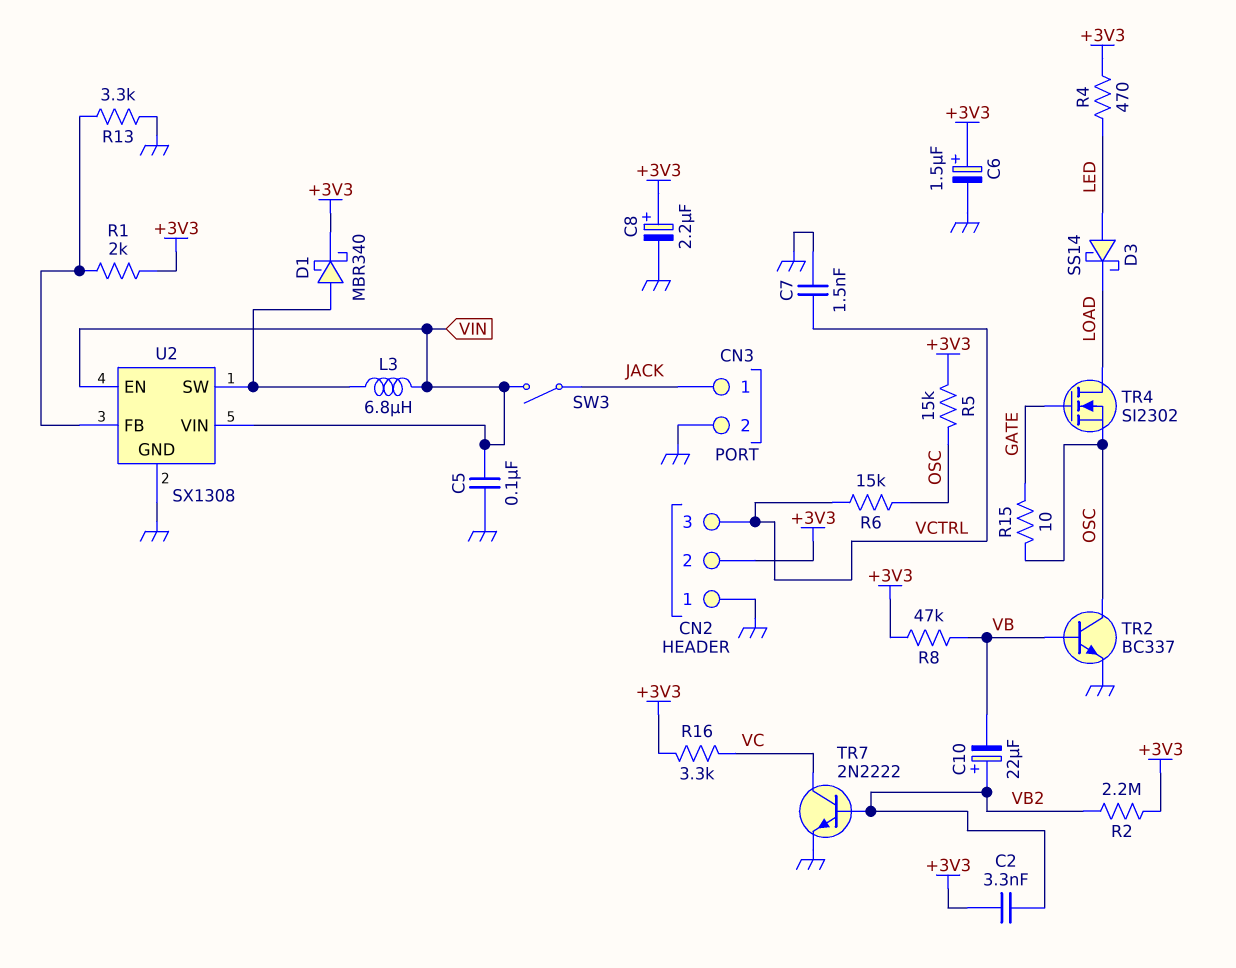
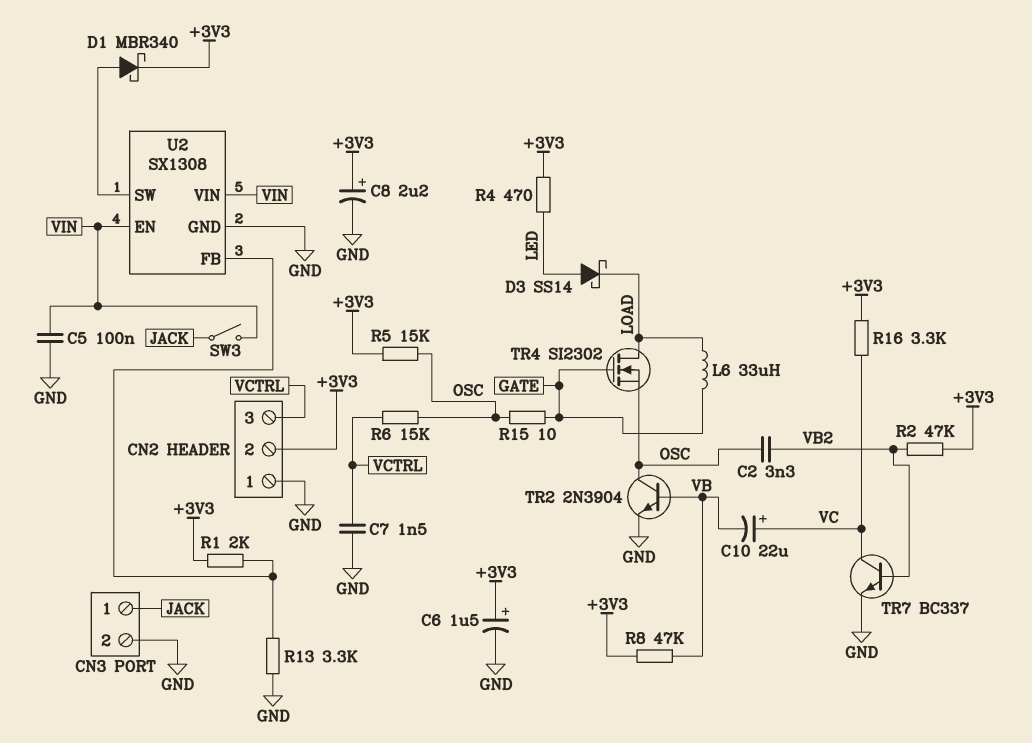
C2: 3.3nF (+3V3, VB2) -> 3.3nF (OSC, VB2)
C10: 22uF (plus VB2, minus VB) -> 22uF (plus VC, minus VB)
L3: 6.8uH (U2/SW, VIN) -> none
L6: none -> 33uH (GATE, LOAD)
R2: 2.2M (+3V3, VB2) -> 47k (+3V3, VB2)
TR2: NPN BC337 (B VB, C OSC, E GND) -> NPN 2N3904 (B VB, C OSC, E GND)
TR7: NPN 2N2222 (B VB2, C VC, E GND) -> NPN BC337 (B VB2, C VC, E GND)

